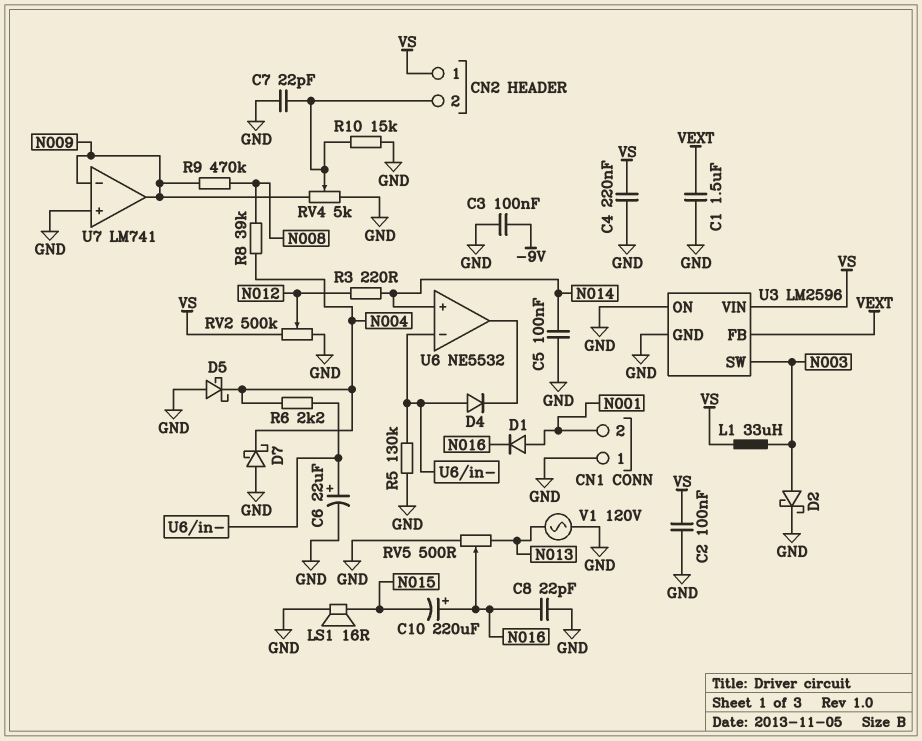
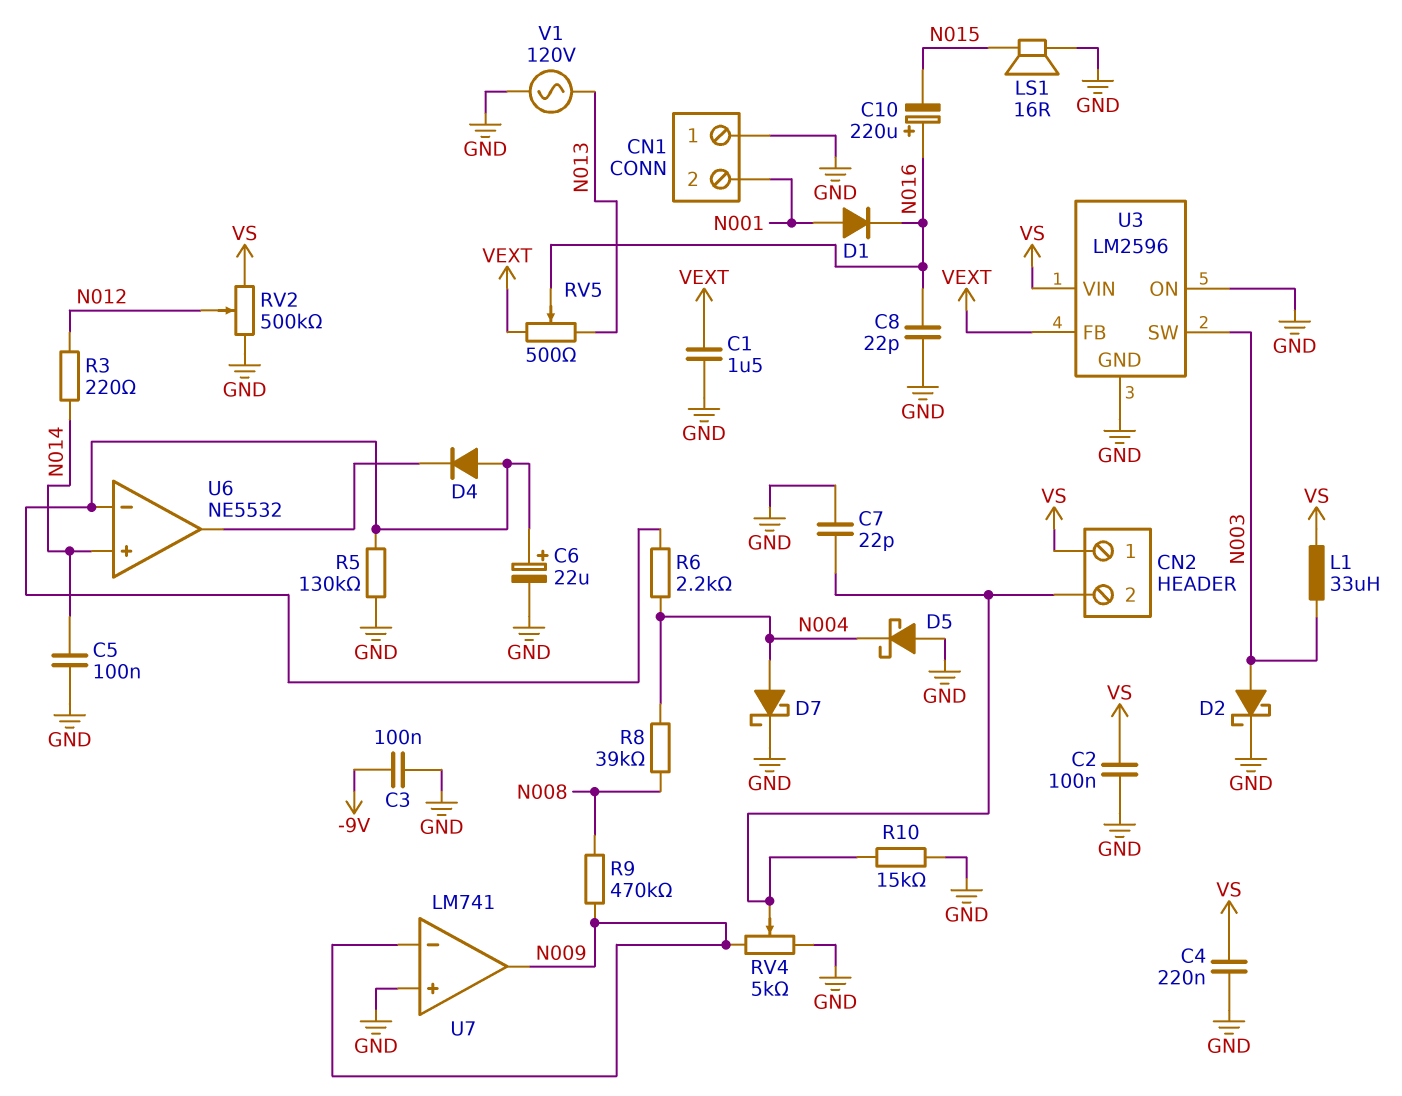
D7: schottky (A GND, K N004) -> schottky (A N004, K GND)
RV5: 500 (GND, N013, wiper N016) -> 500 (N013, VEXT, wiper N016)

